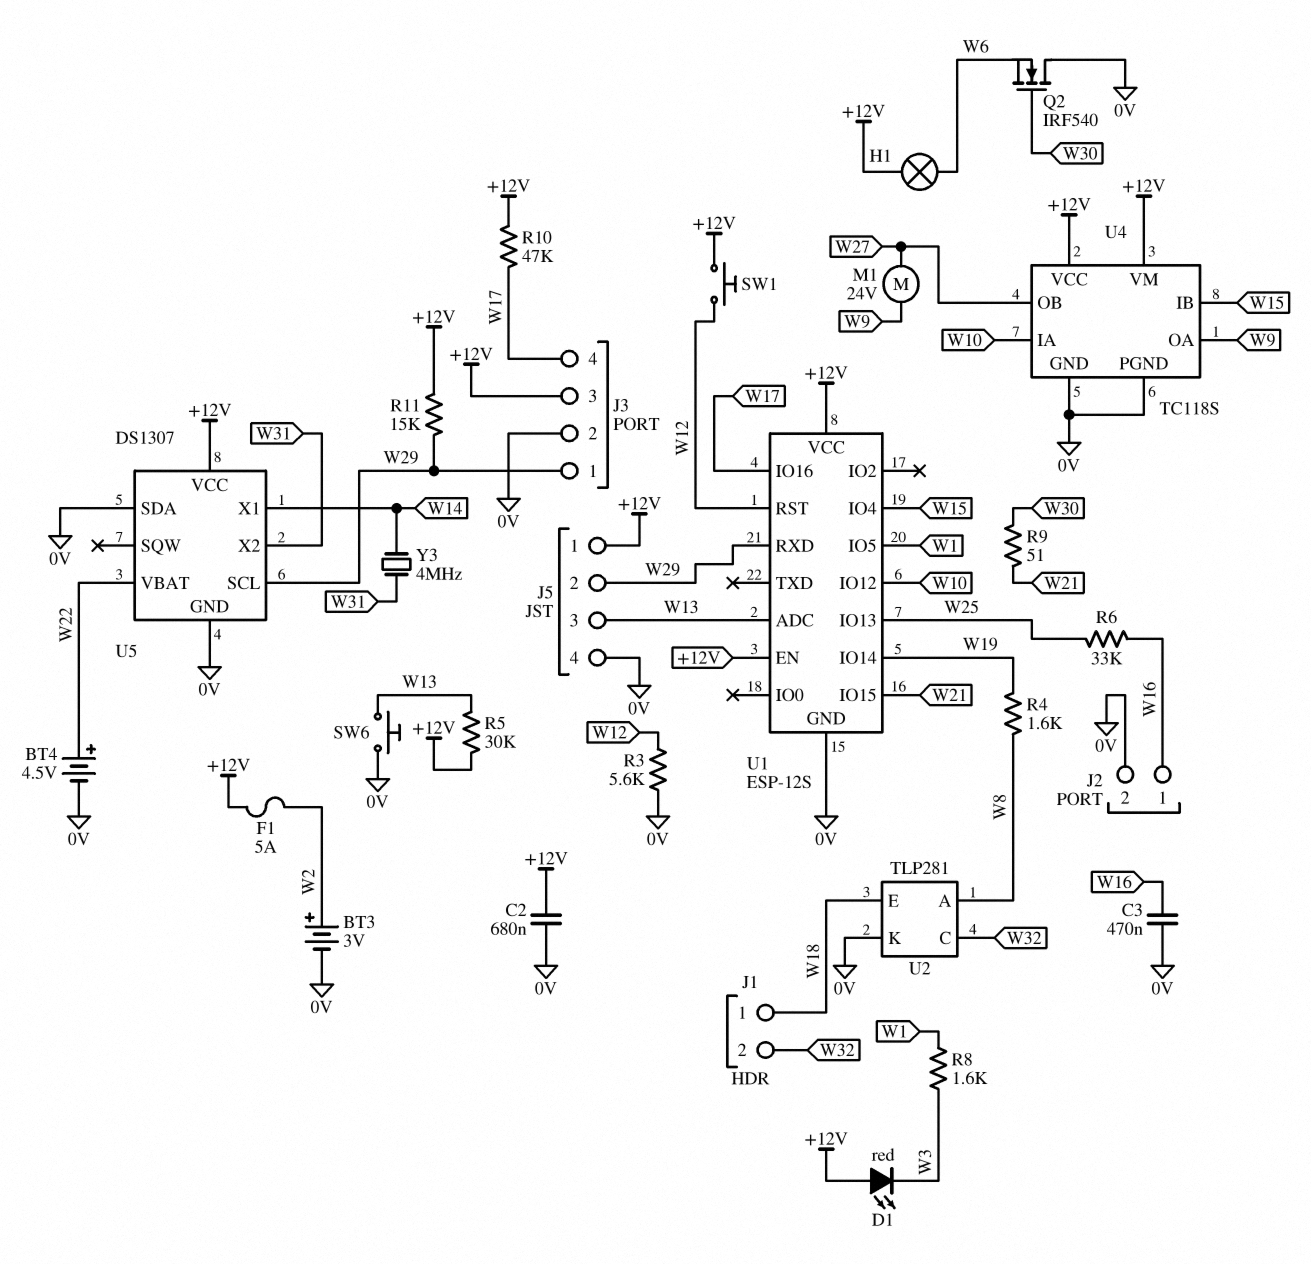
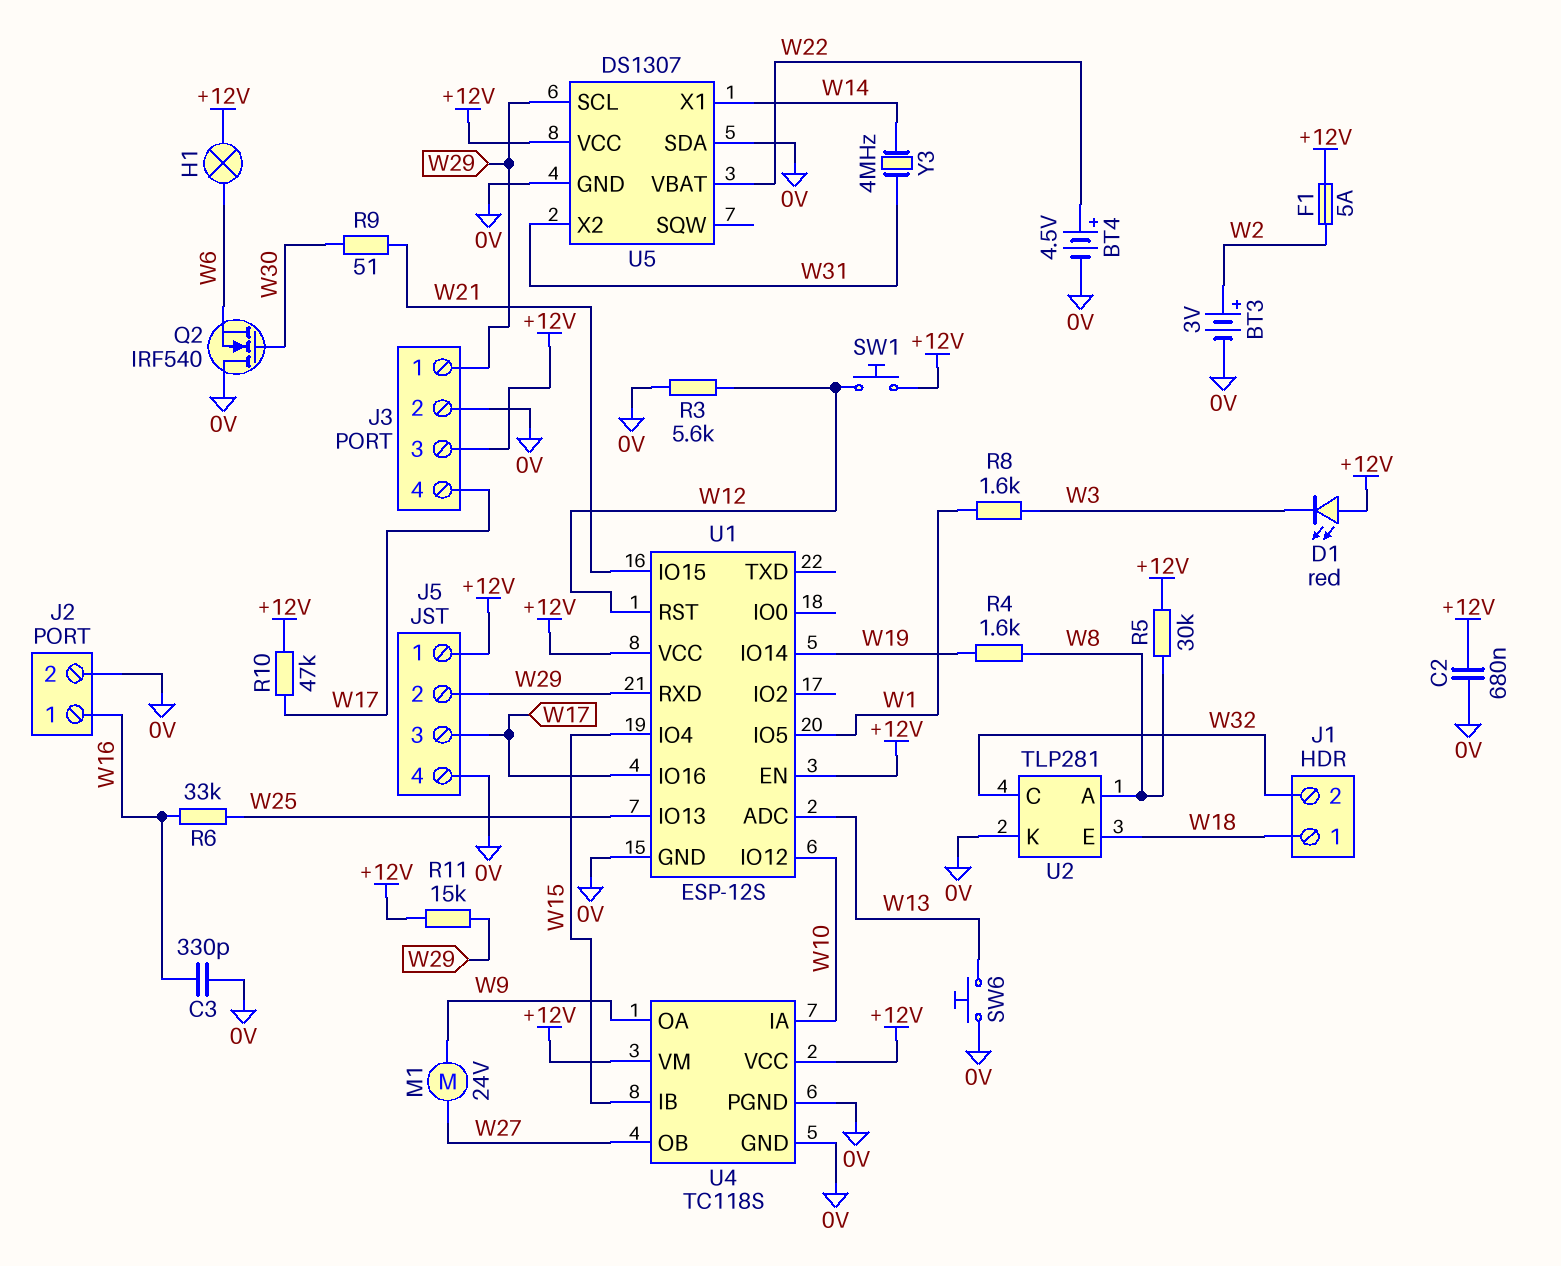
C3: 470nF (0V, W16) -> 330pF (0V, W16)
J5 pin 3: W13 -> W17
R5: 30k (+12V, W13) -> 30k (+12V, W8)

